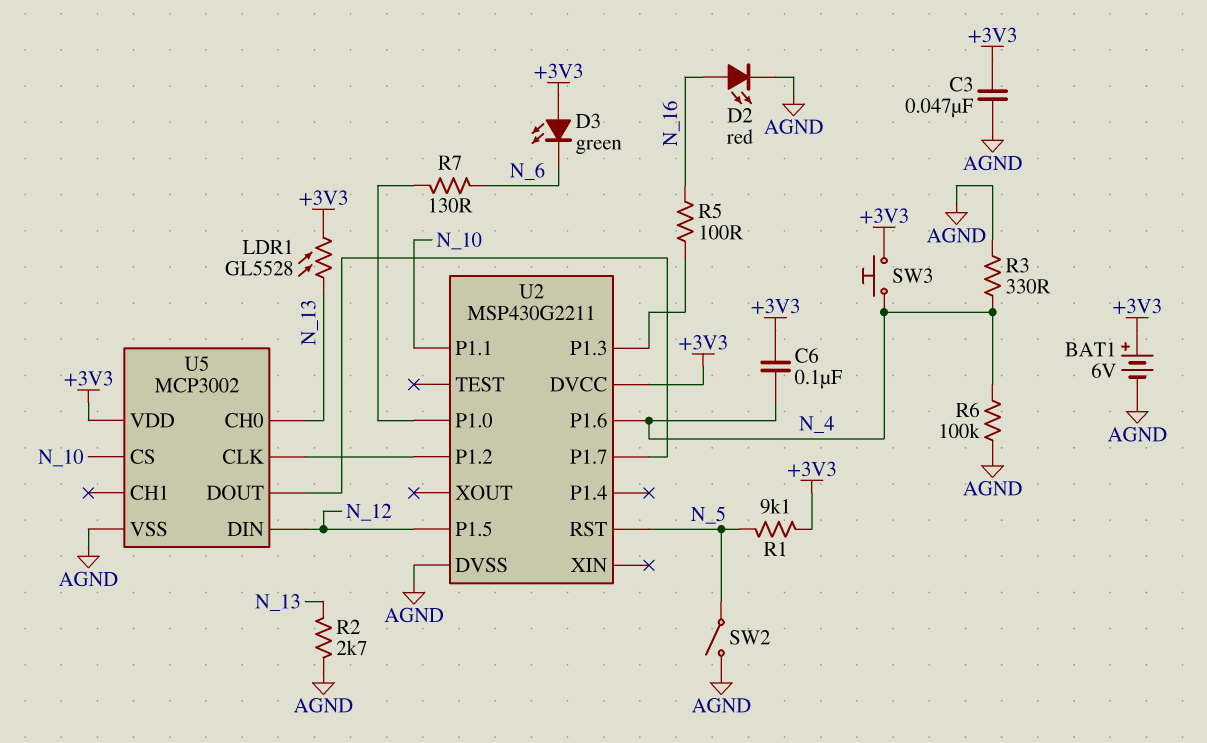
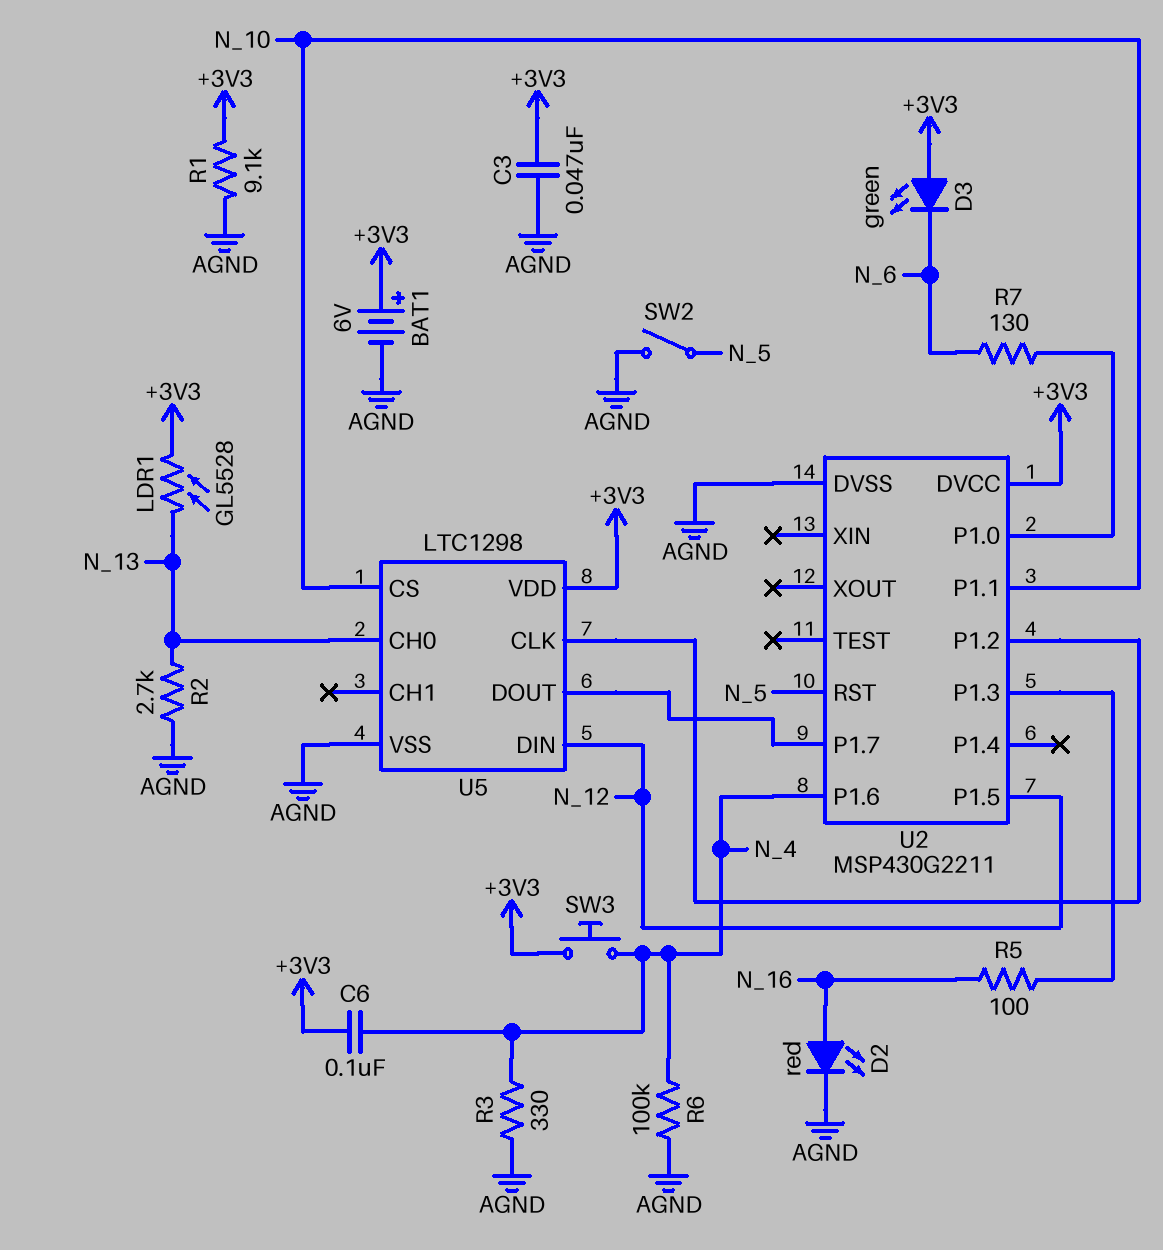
R1: 9.1k (+3V3, N_5) -> 9.1k (+3V3, AGND)
U5: MCP3002 -> LTC1298

